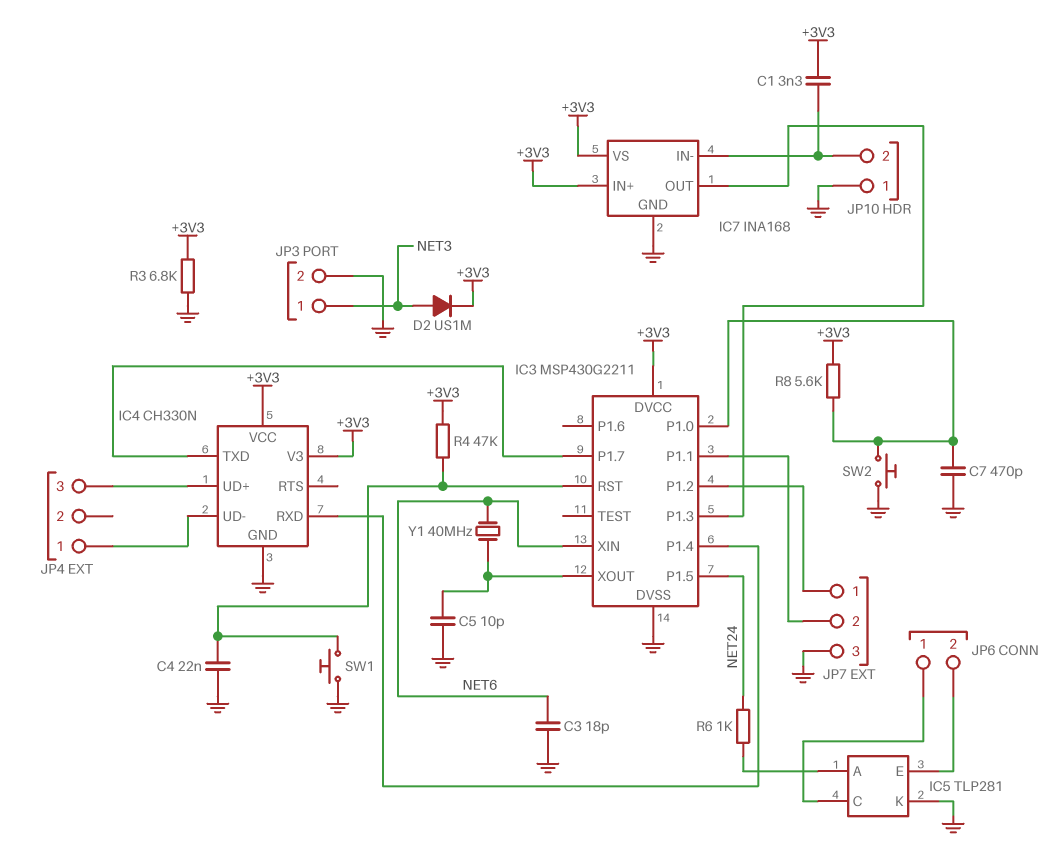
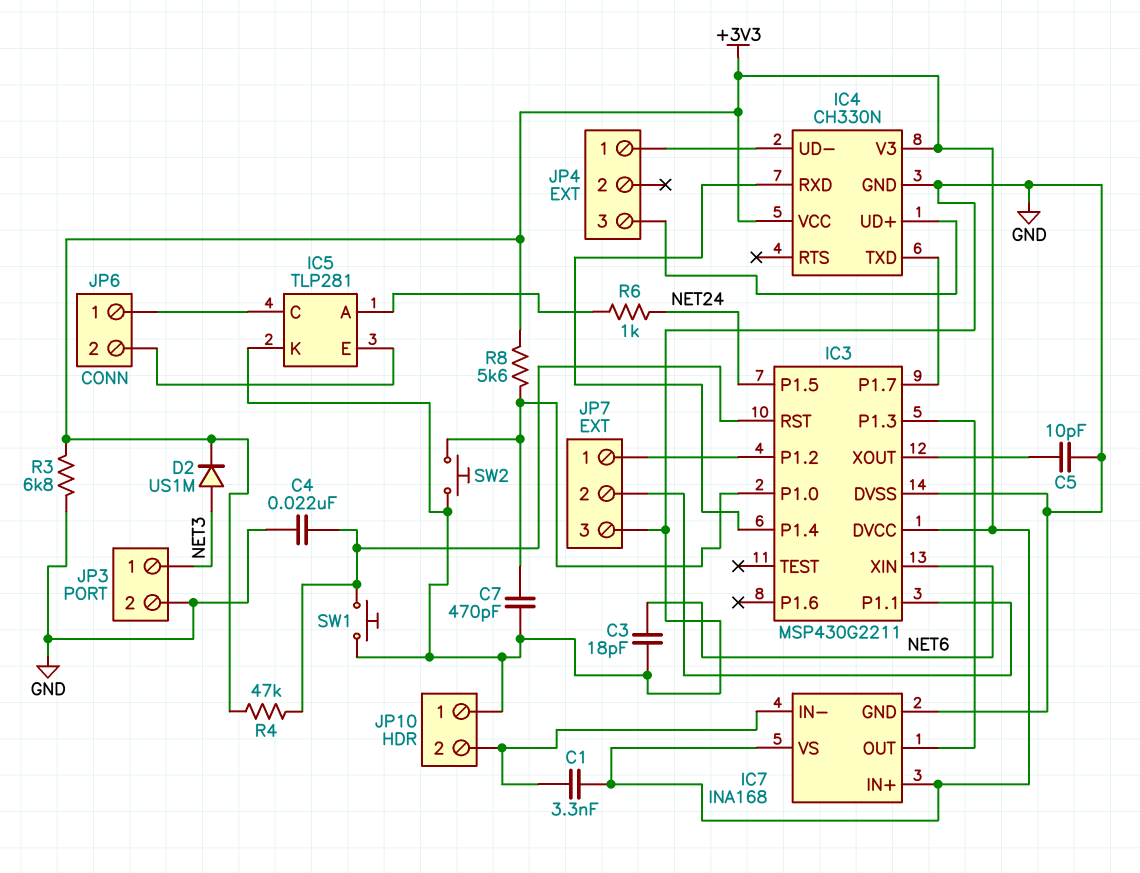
Y1: 40MHz (IC3/XOUT, NET6) -> none

